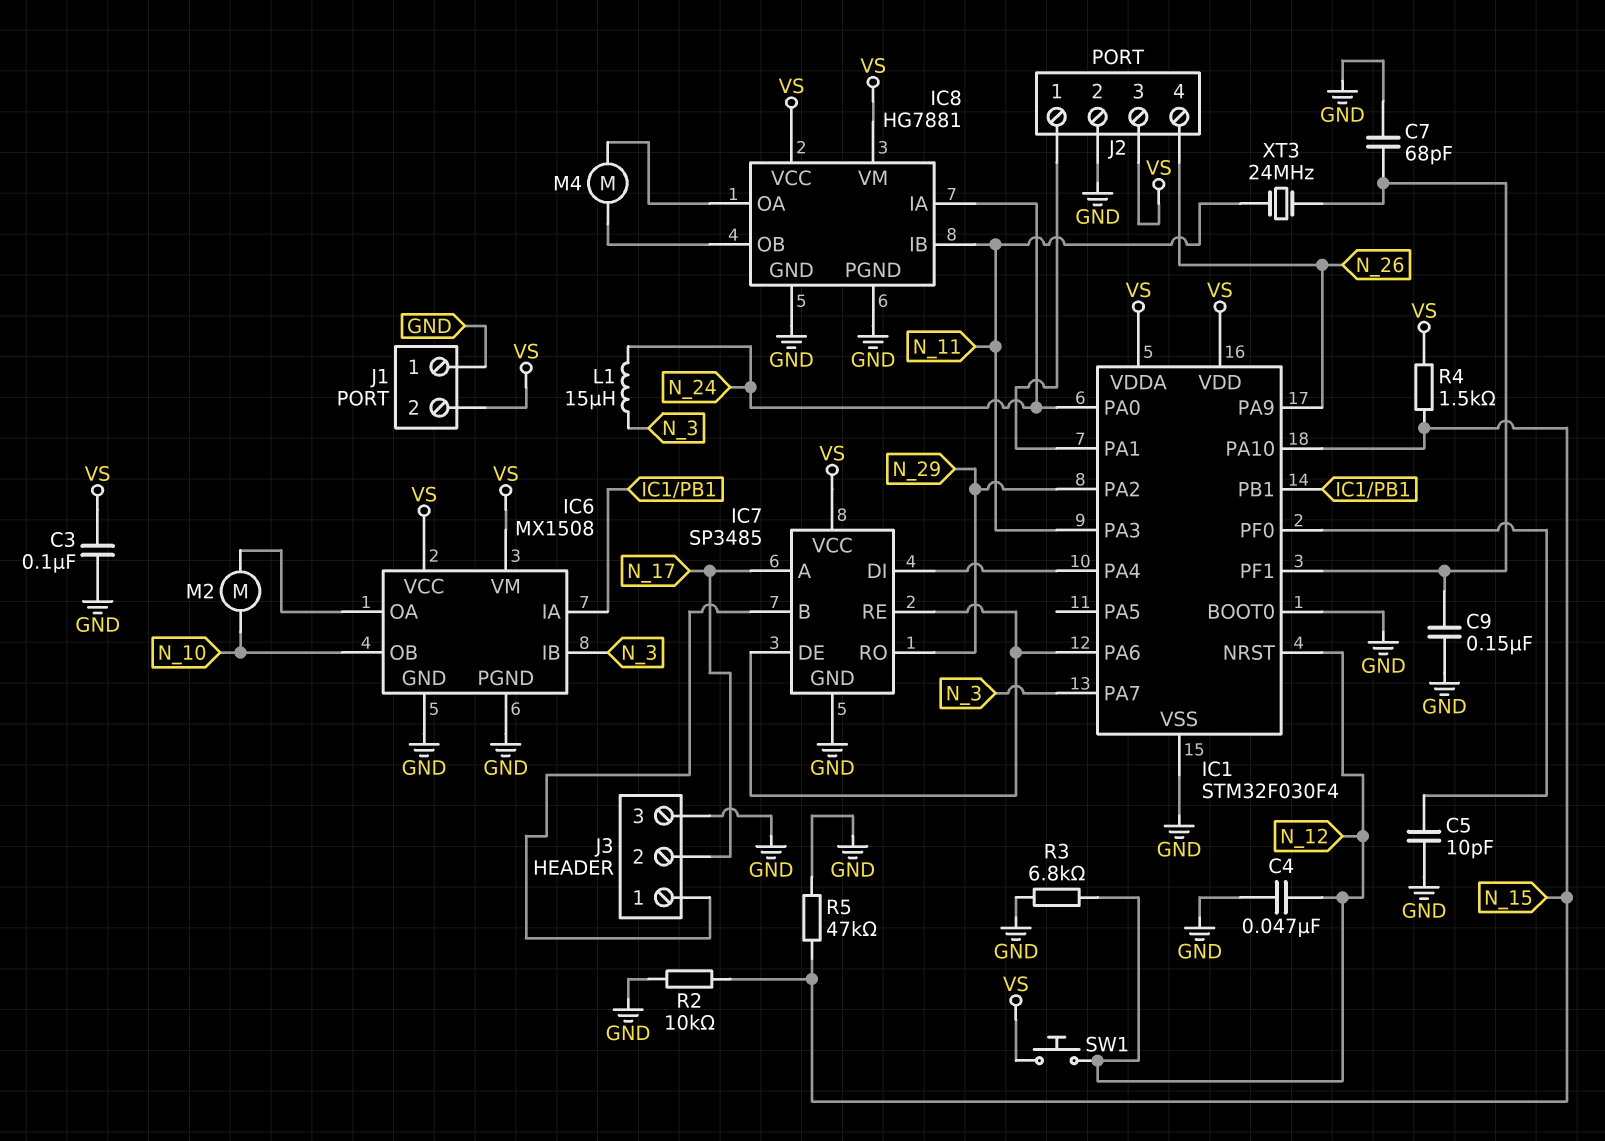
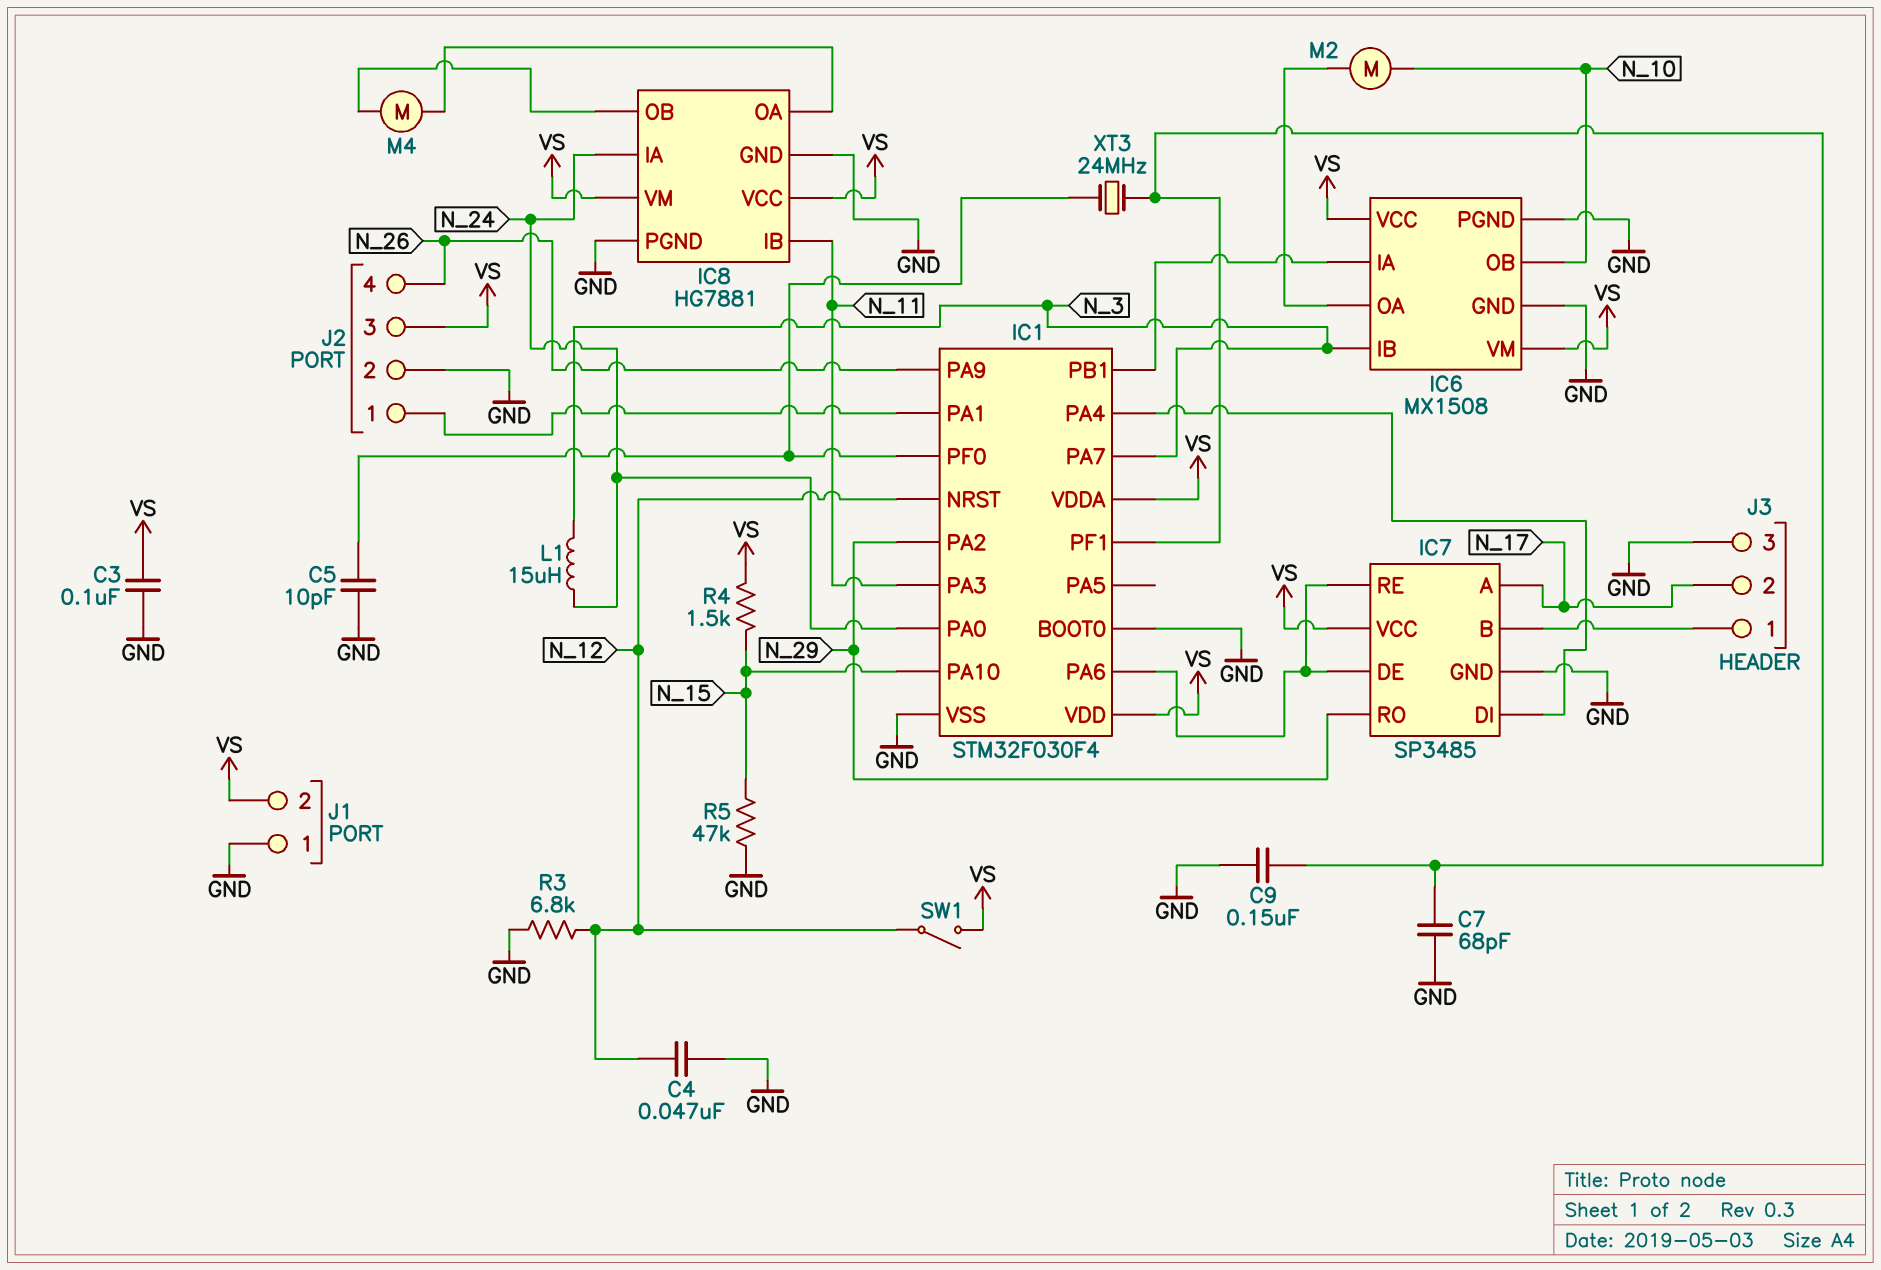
R2: 10k (GND, N_15) -> none
SW1: button (N_12, VS) -> switch (N_12, VS)
XT3: 24MHz (IC1/PF1, N_11) -> 24MHz (IC1/PF0, IC1/PF1)

